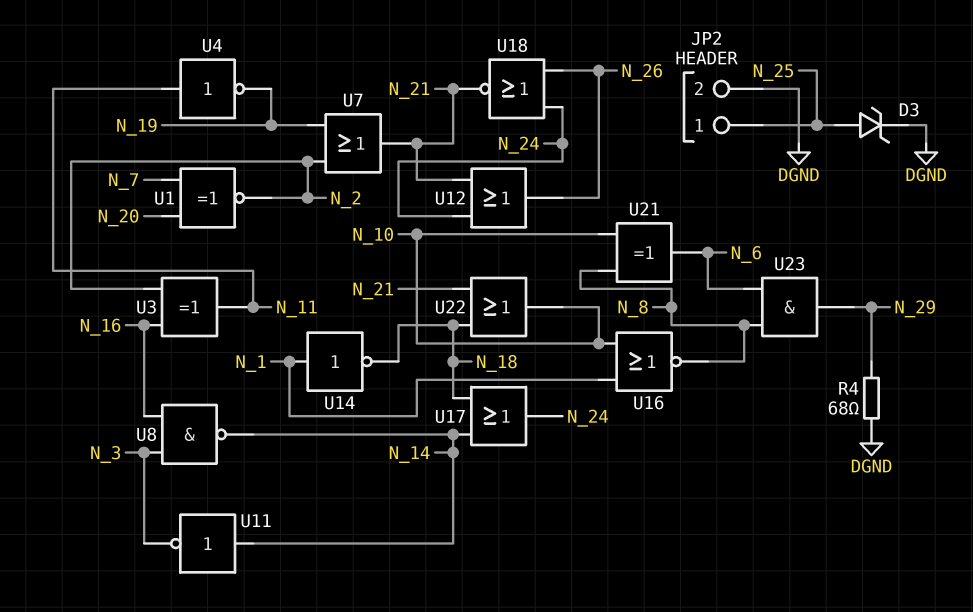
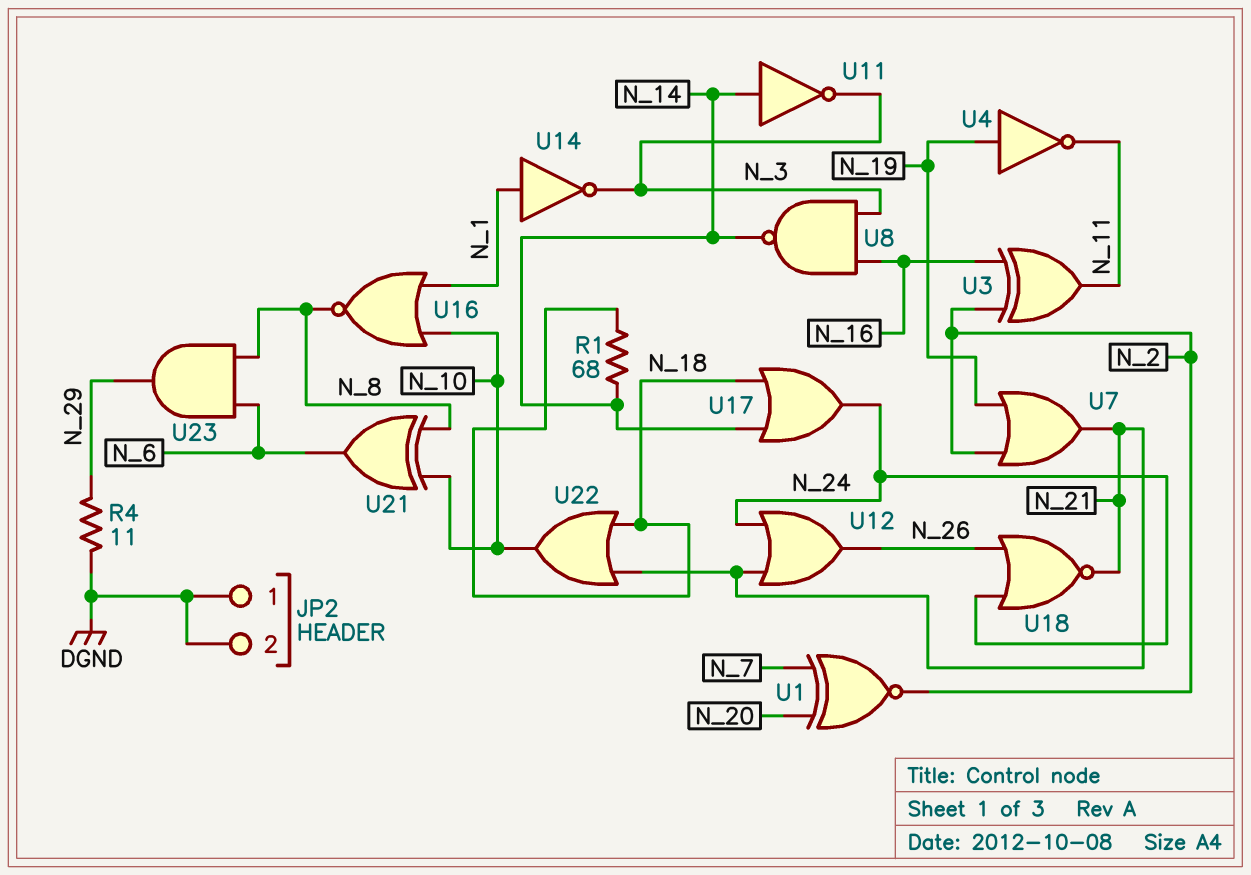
D3: zener (A N_25, K DGND) -> none
JP2 pin 1: N_25 -> DGND
R1: none -> 68 (N_14, N_18)
R4: 68 (DGND, N_29) -> 11 (DGND, N_29)
U4: NOT (in N_11, out N_19) -> NOT (in N_19, out N_11)
U14: NOT (in N_1, out N_18) -> NOT (in N_1, out N_3)

